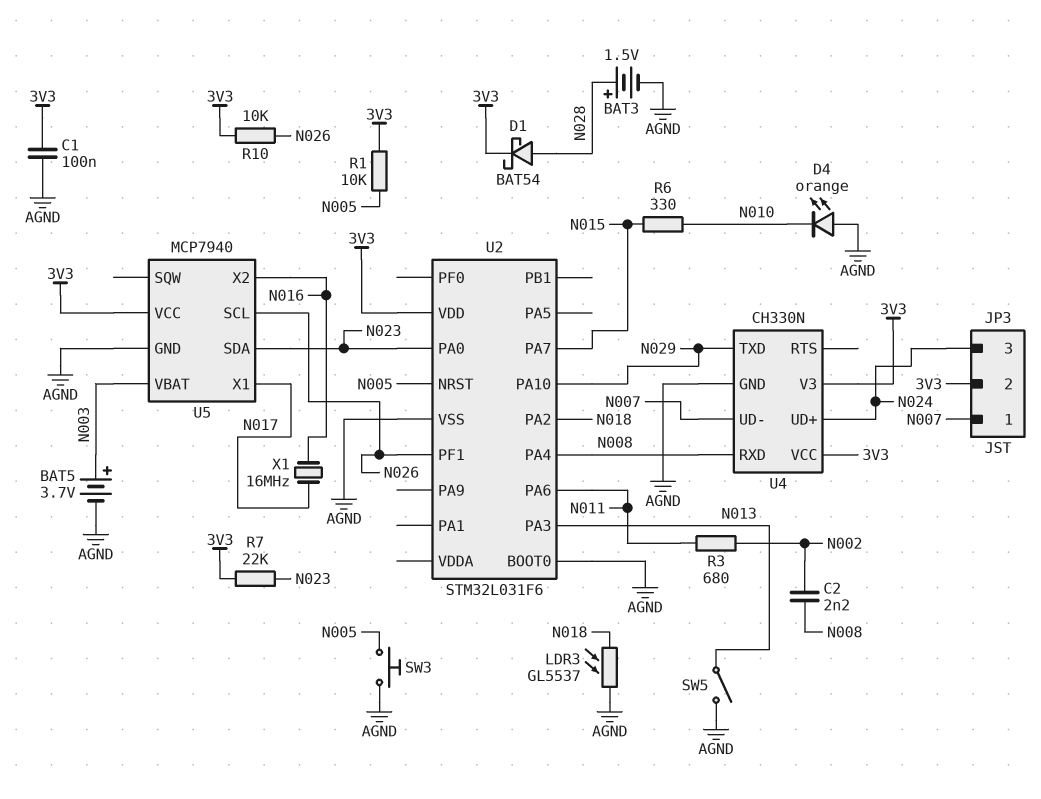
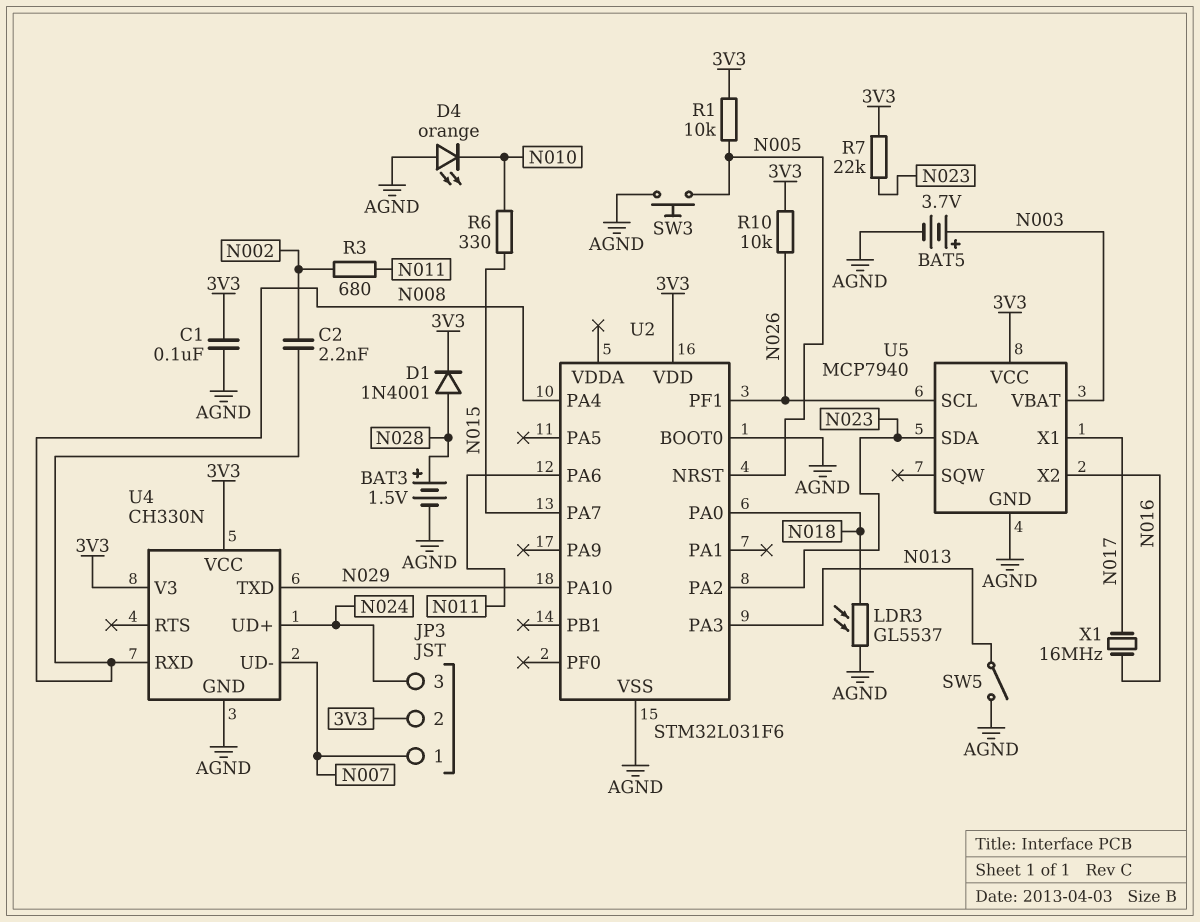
D1: schottky BAT54 (A N028, K 3V3) -> diode 1N4001 (A N028, K 3V3)
U2 pin PA0: N023 -> N018
U2 pin PA2: N018 -> N023

